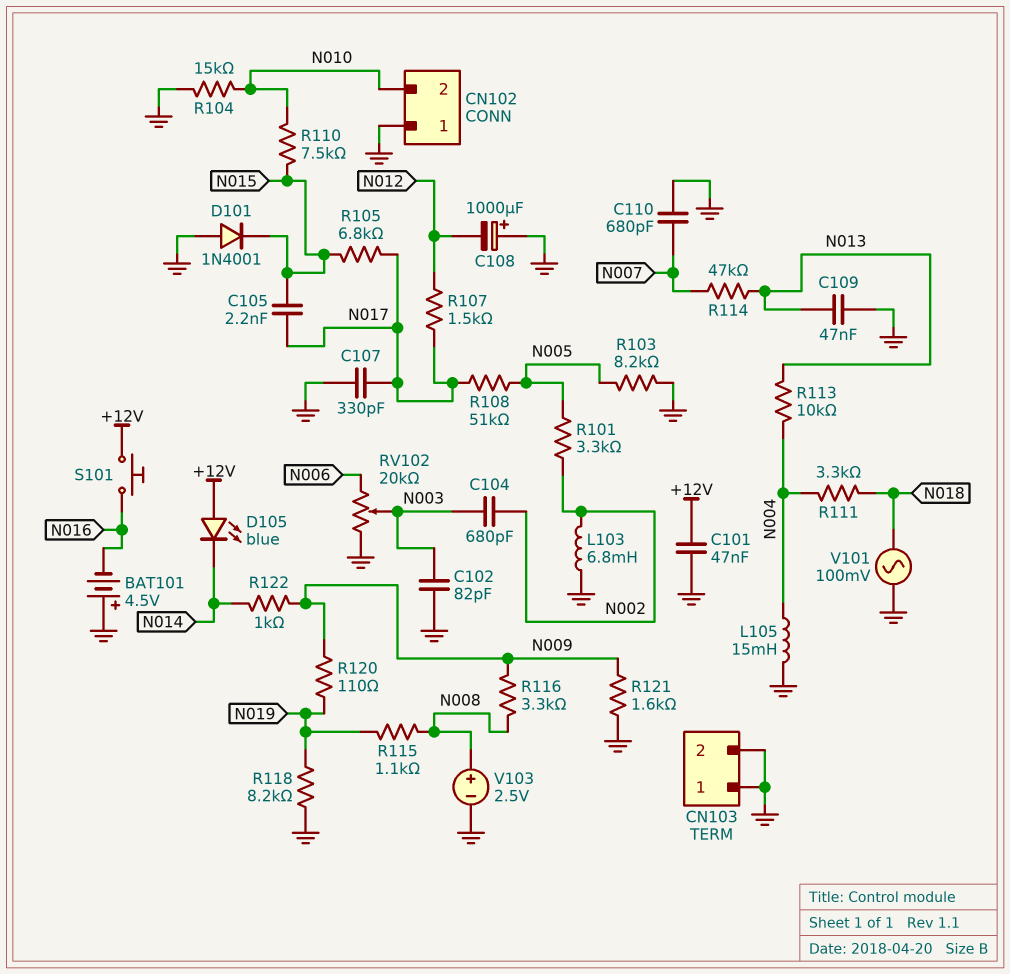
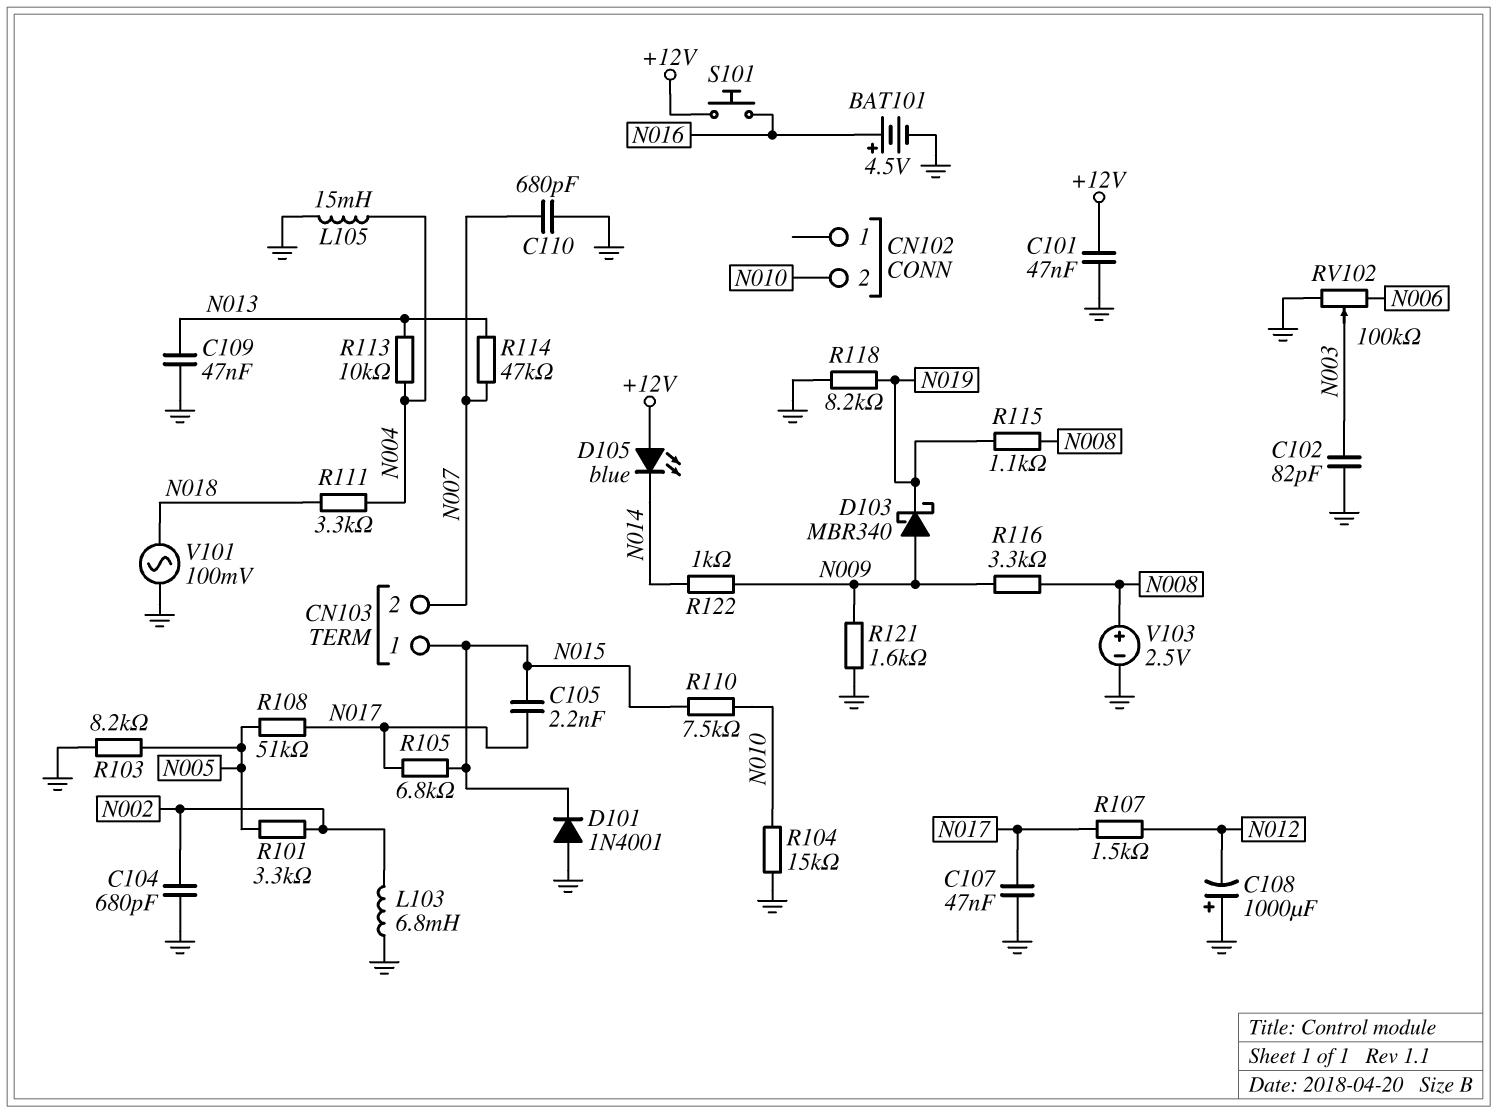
BAT101: 4.5V (plus GND, minus N016) -> 4.5V (plus N016, minus GND)
C104: 680pF (N002, N003) -> 680pF (GND, N002)
C107: 330pF (GND, N017) -> 47nF (GND, N017)
CN102 pin 1: GND -> none
CN103 pin 1: GND -> N015
CN103 pin 2: GND -> N007
D103: none -> schottky MBR340 (A N009, K N019)
R120: 110 (N009, N019) -> none
RV102: 20k (GND, N006, wiper N003) -> 100k (GND, N006, wiper N003)

